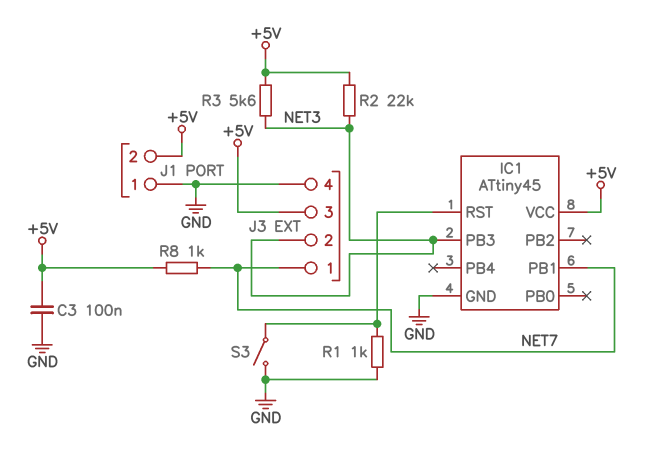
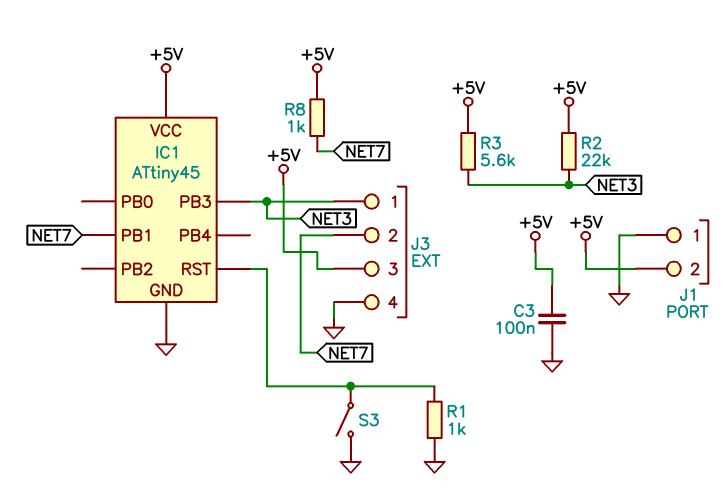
J3 pin 1: NET7 -> NET3
J3 pin 2: NET3 -> NET7

